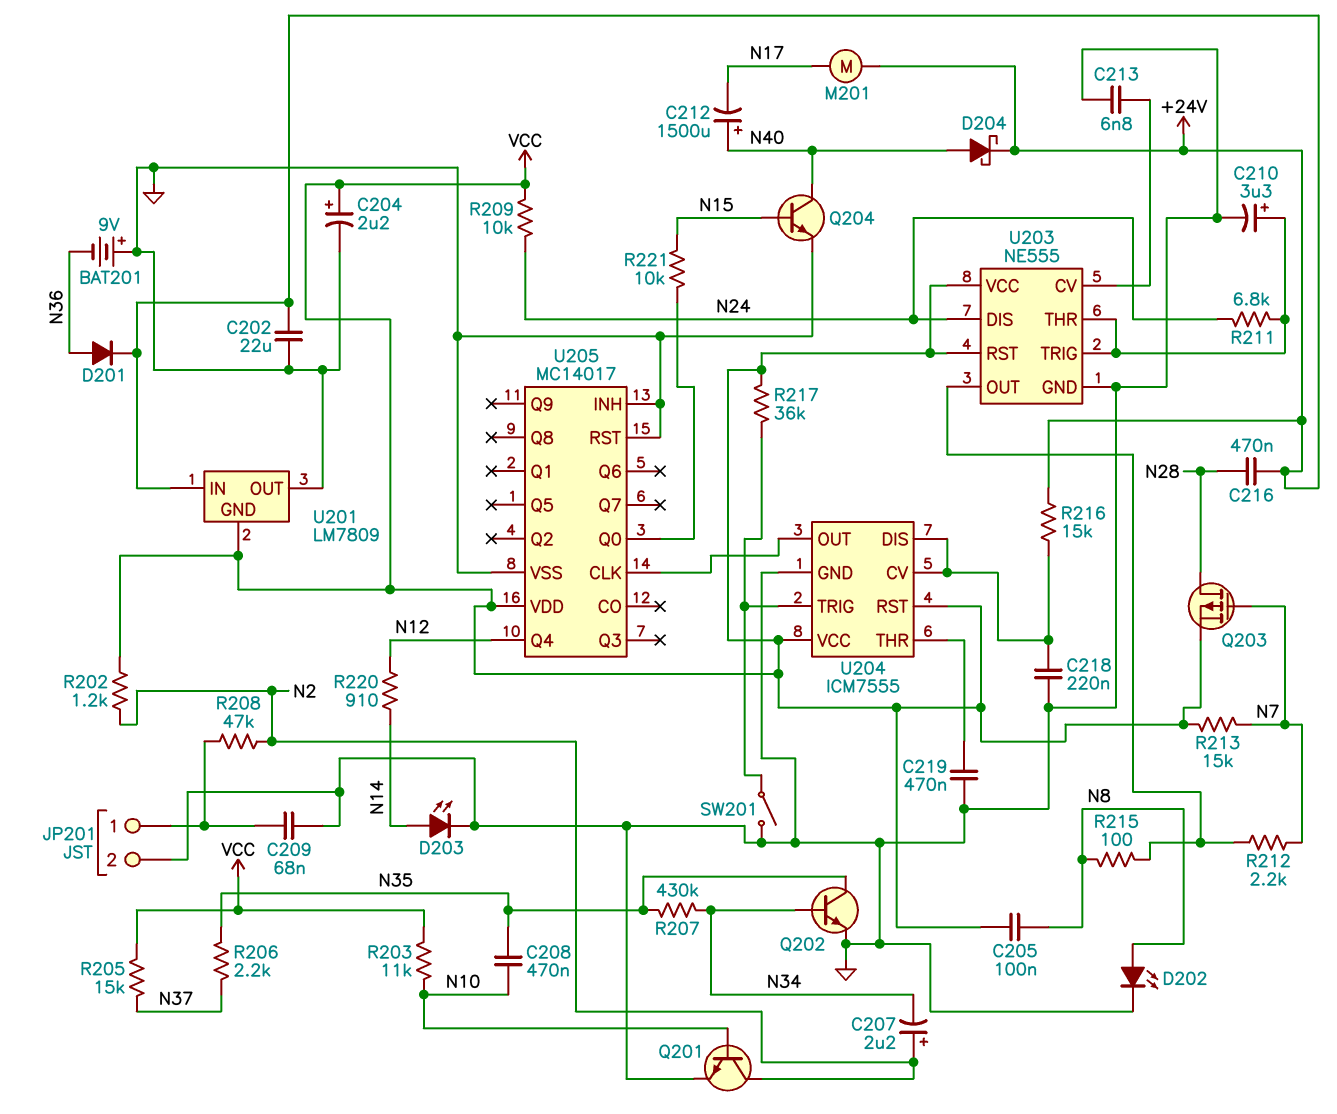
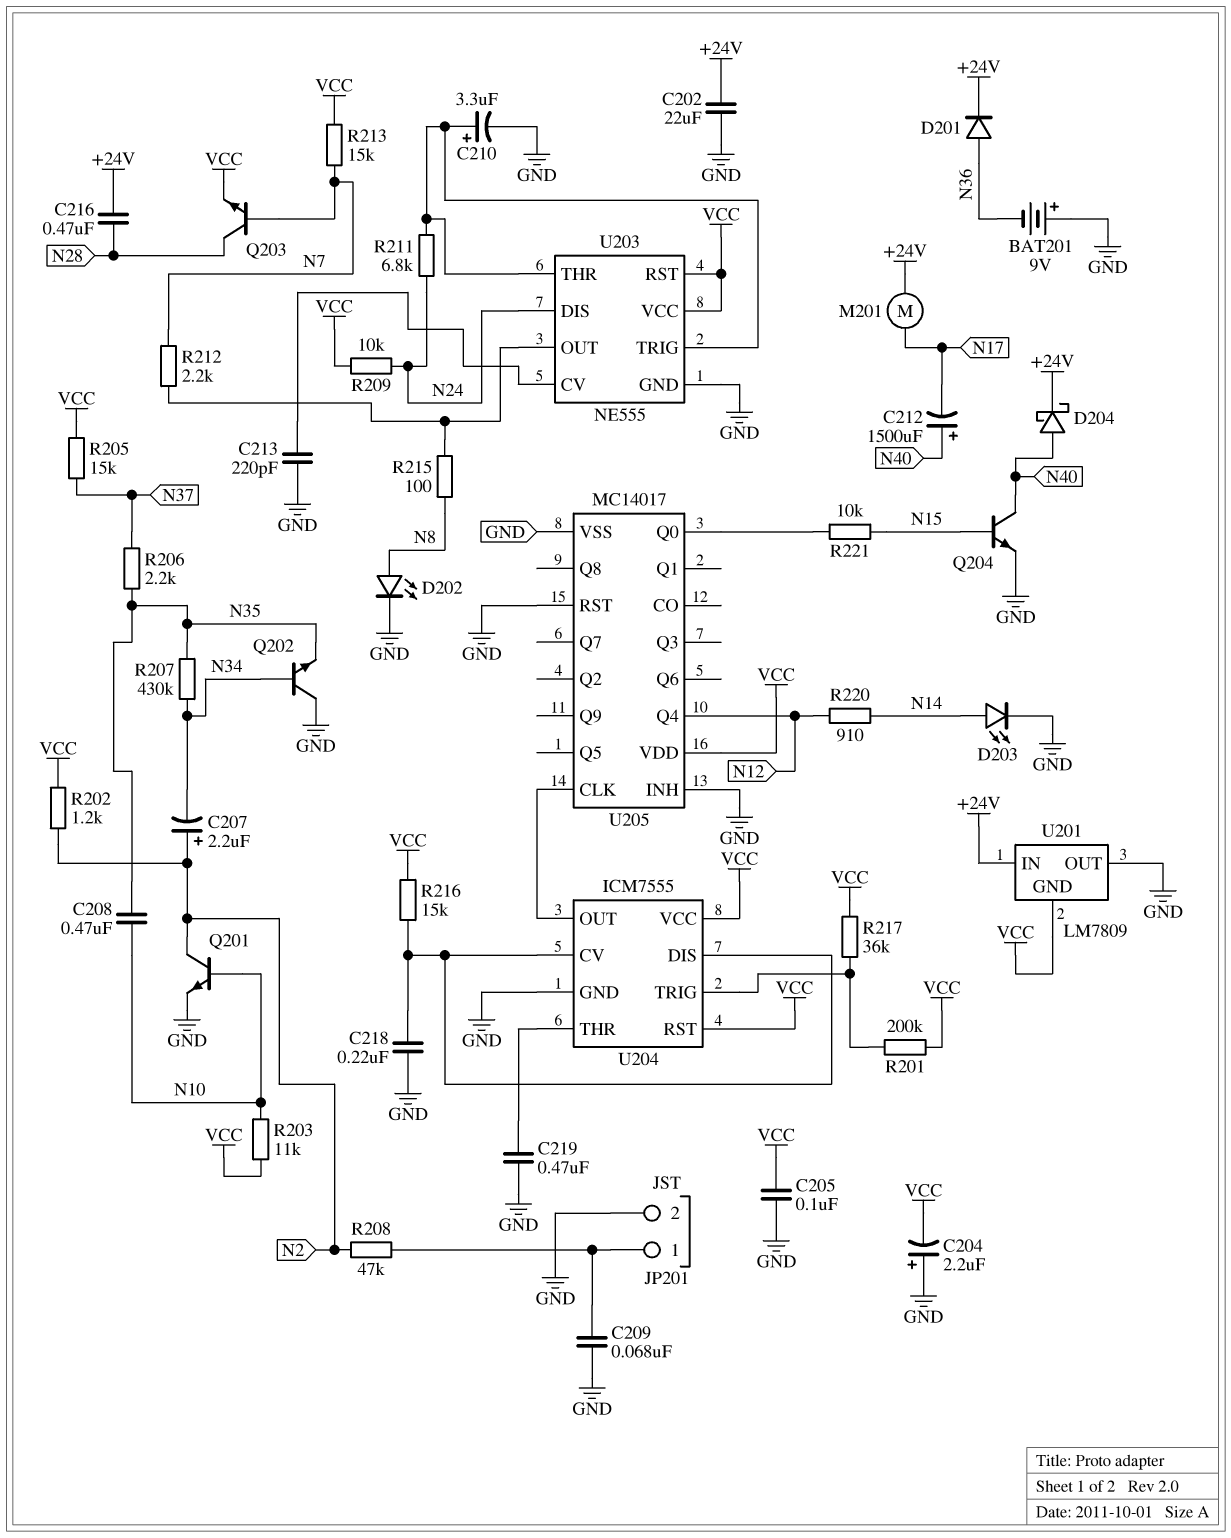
C204: 2.2uF (plus VCC, minus GND) -> 2.2uF (plus GND, minus VCC)
C205: 100nF (N8, VCC) -> 100nF (GND, VCC)
C213: 6.8nF (GND, U203/CV) -> 220pF (GND, U203/CV)
Q202: NPN (B N34, C N35, E GND) -> NPN (B N34, C GND, E N35)
Q203: PMOS (G N7, D N28, S VCC) -> NPN (B N7, C N28, E VCC)
R201: none -> 200k (U204/TRIG, VCC)
R216: 15k (+24V, U204/CV) -> 15k (U204/CV, VCC)
SW201: switch (GND, U204/TRIG) -> none

